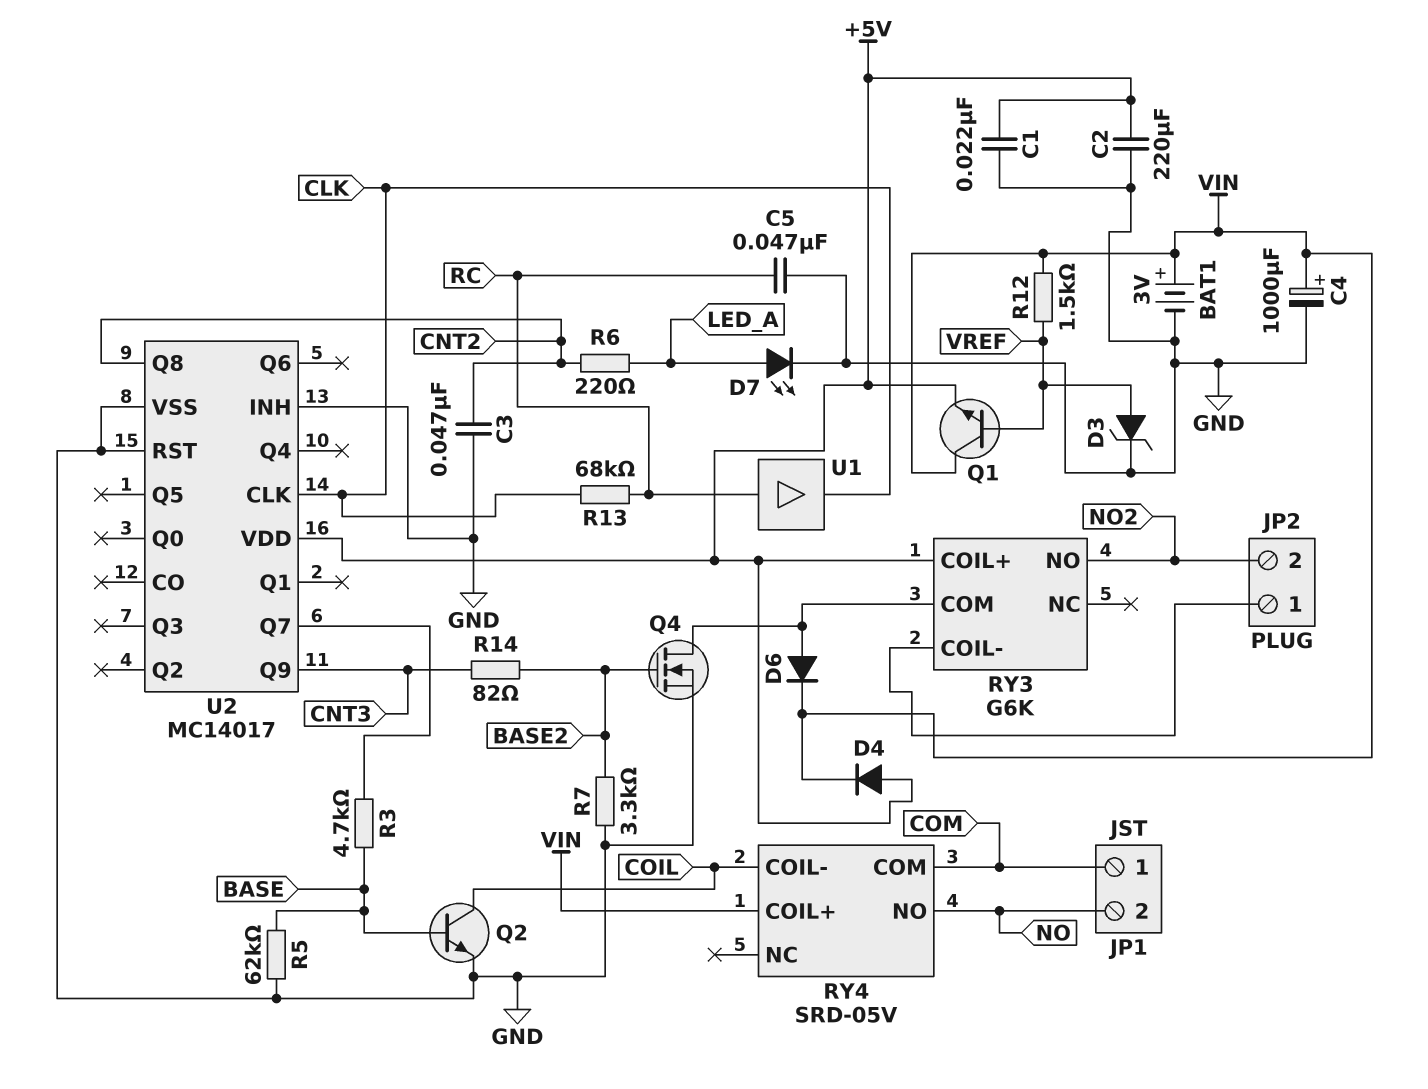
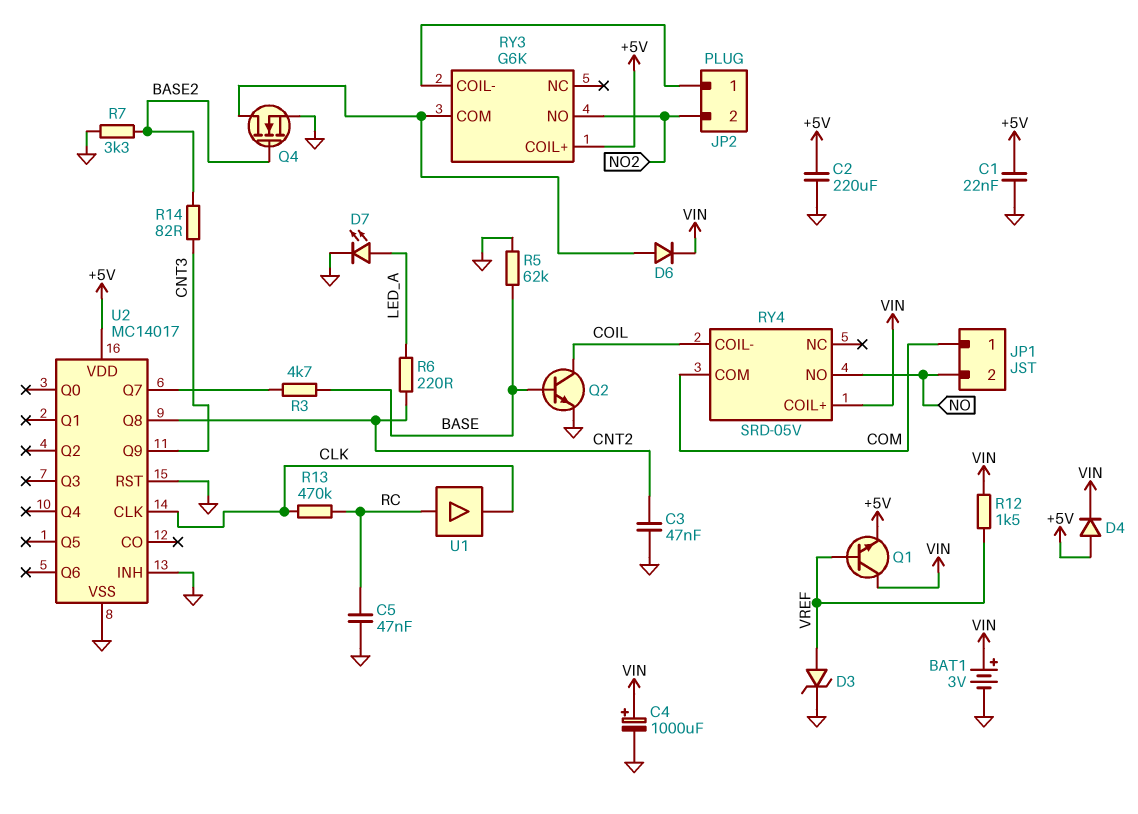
R13: 68k (CLK, RC) -> 470k (CLK, RC)

